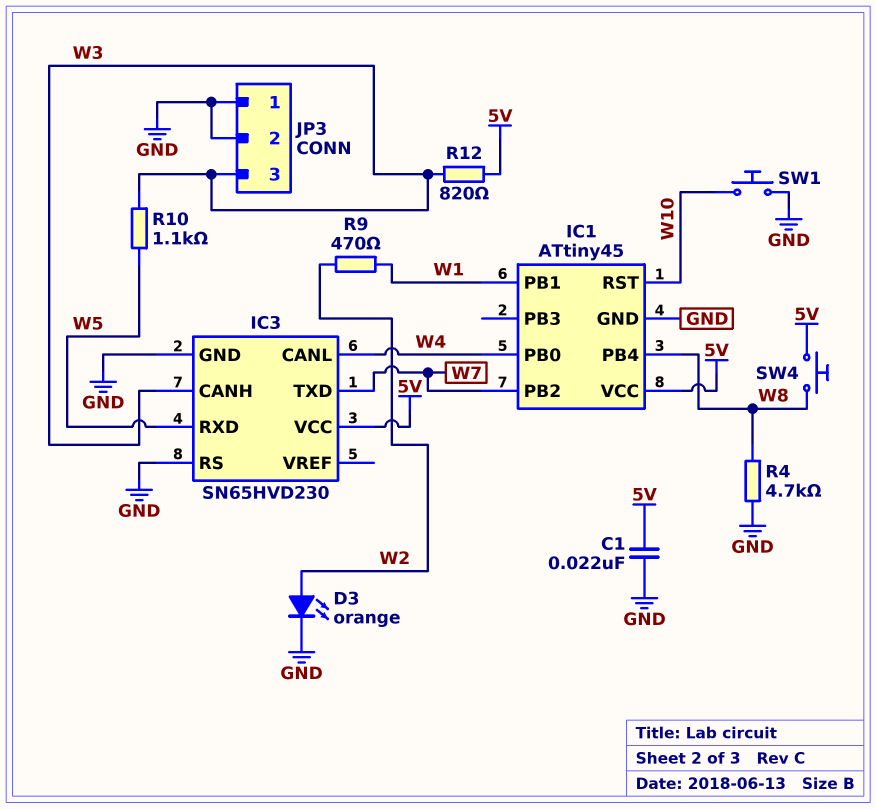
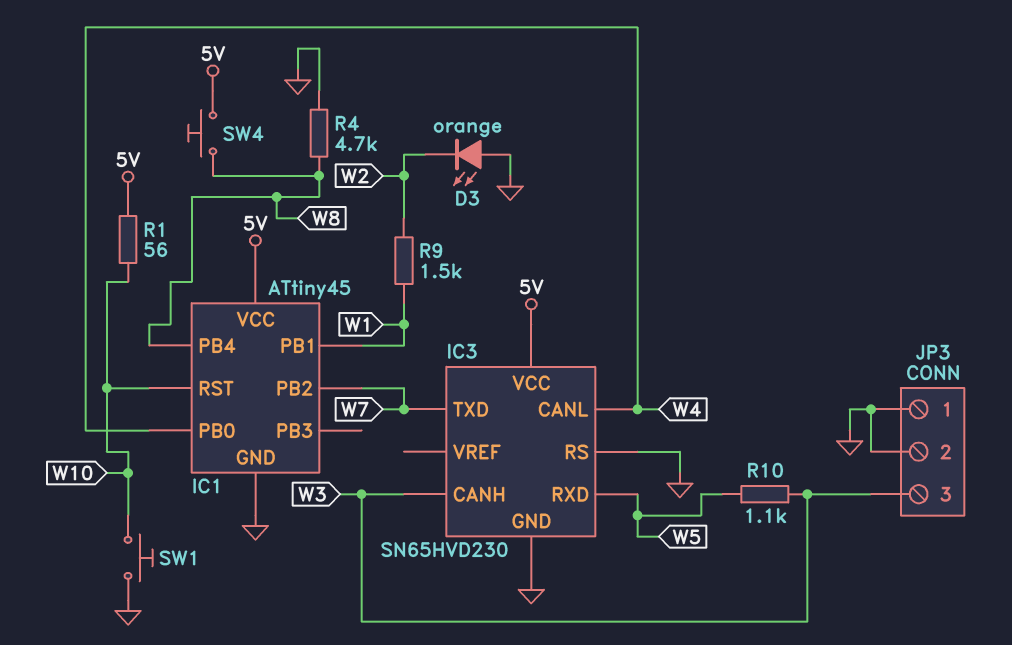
C1: 22nF (5V, GND) -> none
D3: LED orange (A W2, K GND) -> LED orange (A GND, K W2)
R1: none -> 56 (5V, W10)
R9: 470 (W1, W2) -> 1.5k (W1, W2)
R12: 820 (5V, W3) -> none

